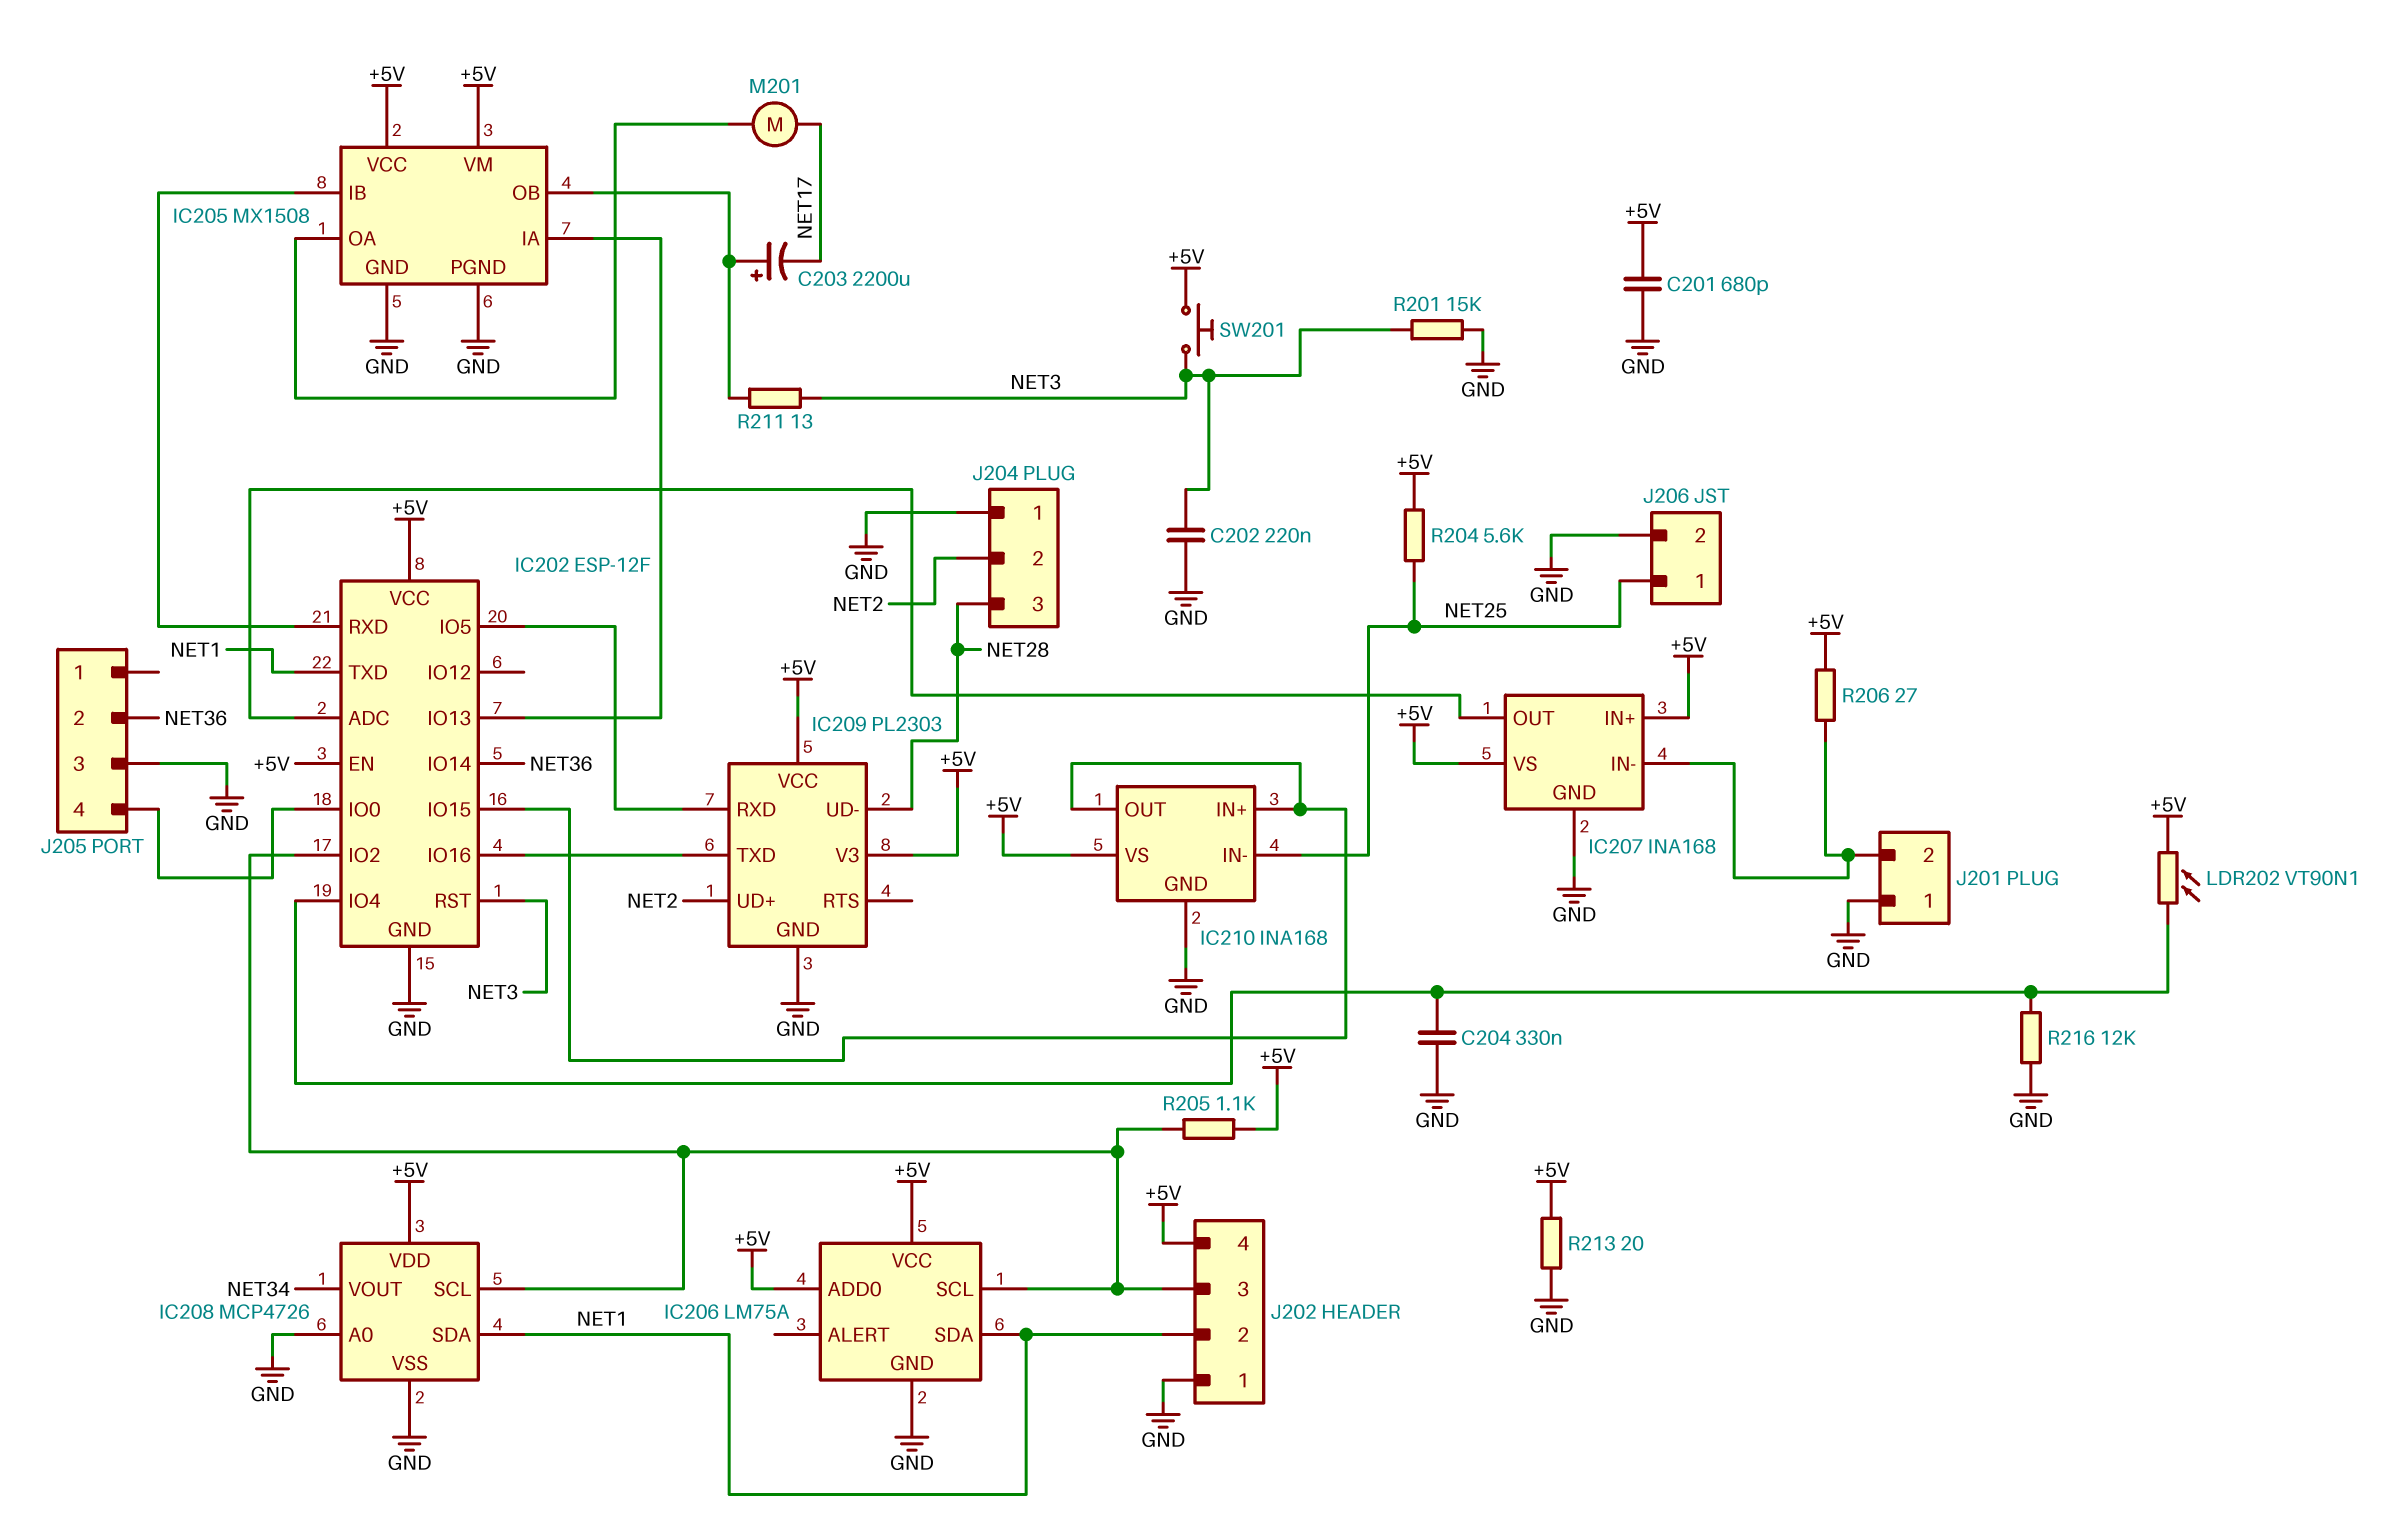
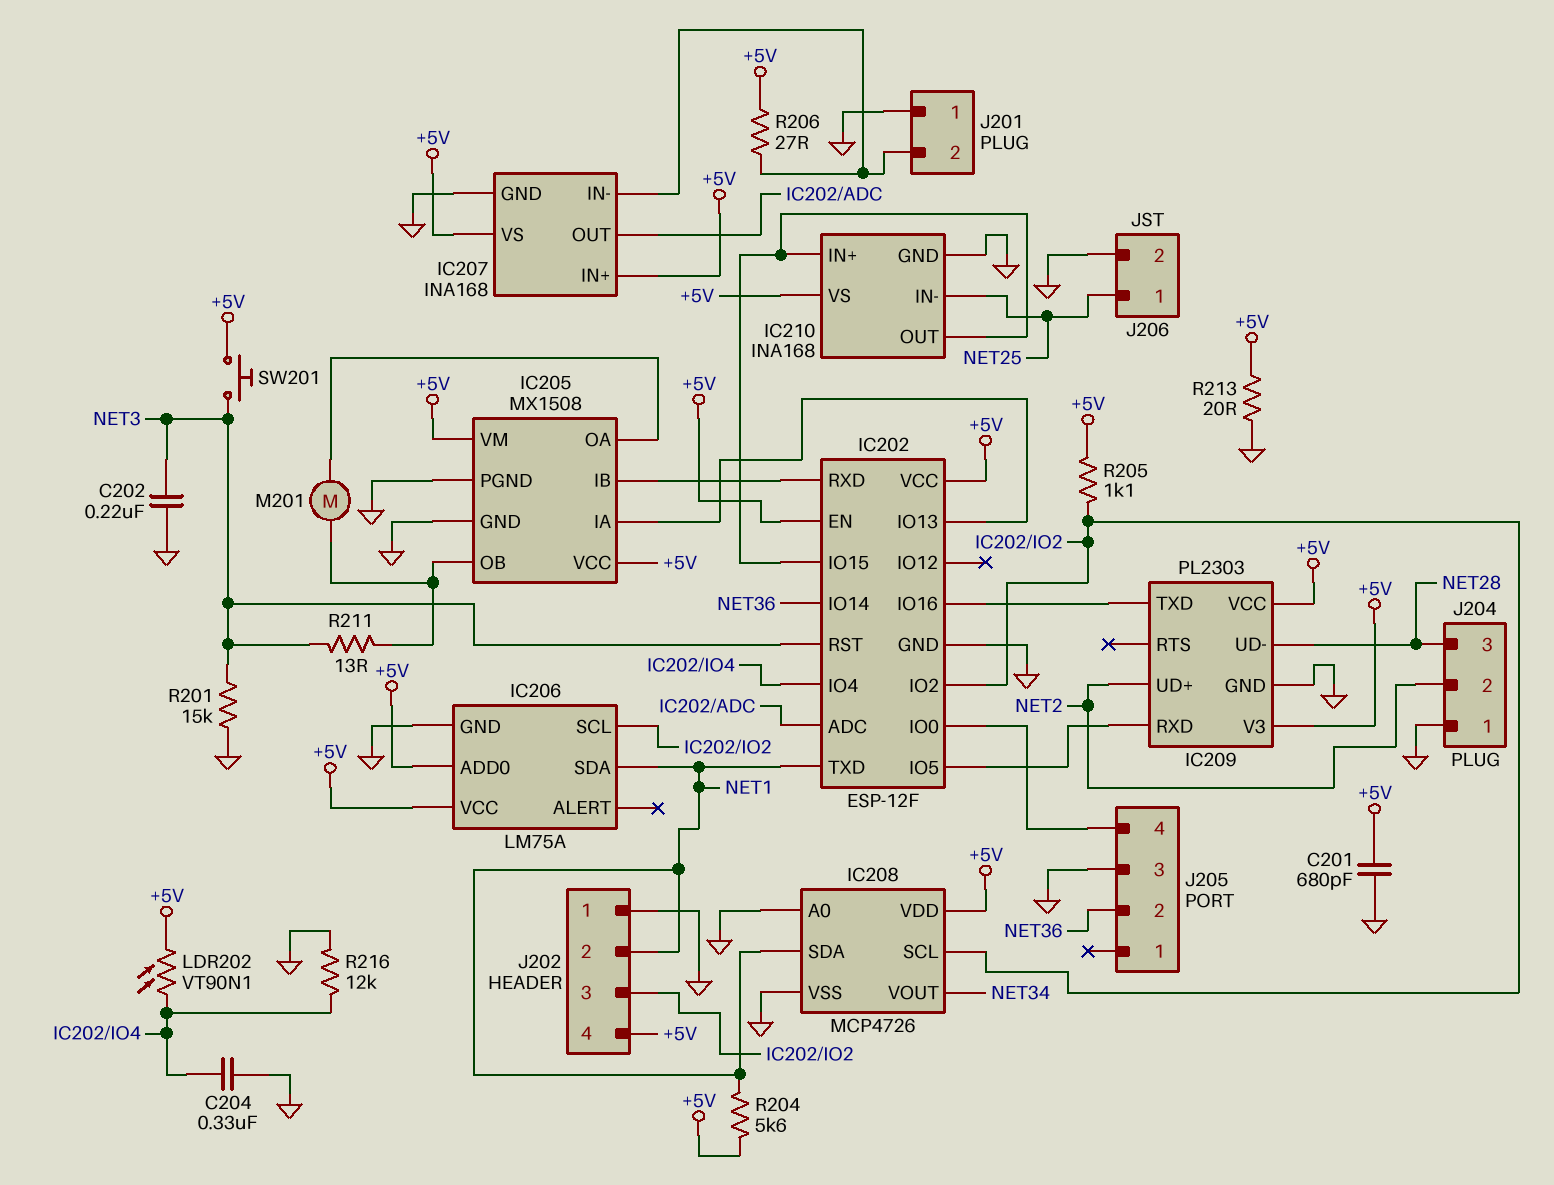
C203: 2200uF (plus IC205/OB, minus NET17) -> none
M201: motor (IC205/OA, NET17) -> motor (IC205/OA, IC205/OB)
R204: 5.6k (+5V, NET25) -> 5.6k (+5V, NET1)

